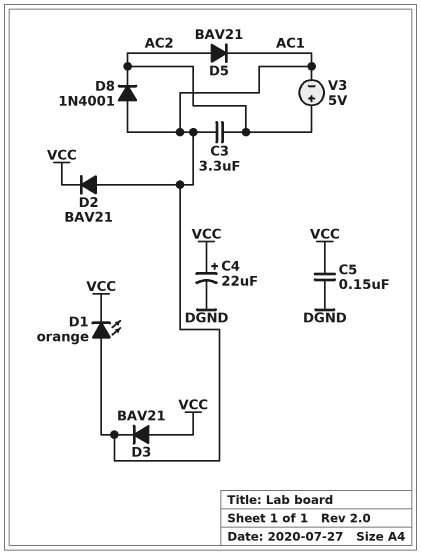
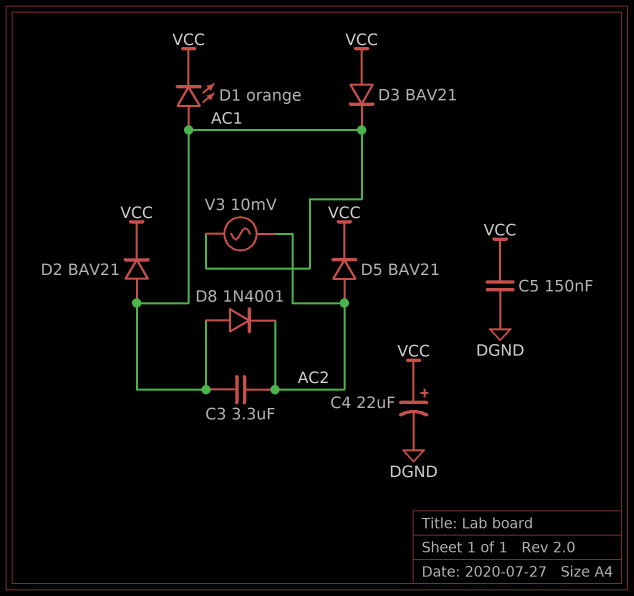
D5: diode BAV21 (A AC2, K AC1) -> diode BAV21 (A AC2, K VCC)
V3: 5V (plus AC2, minus AC1) -> AC 10mV (AC1, AC2)

